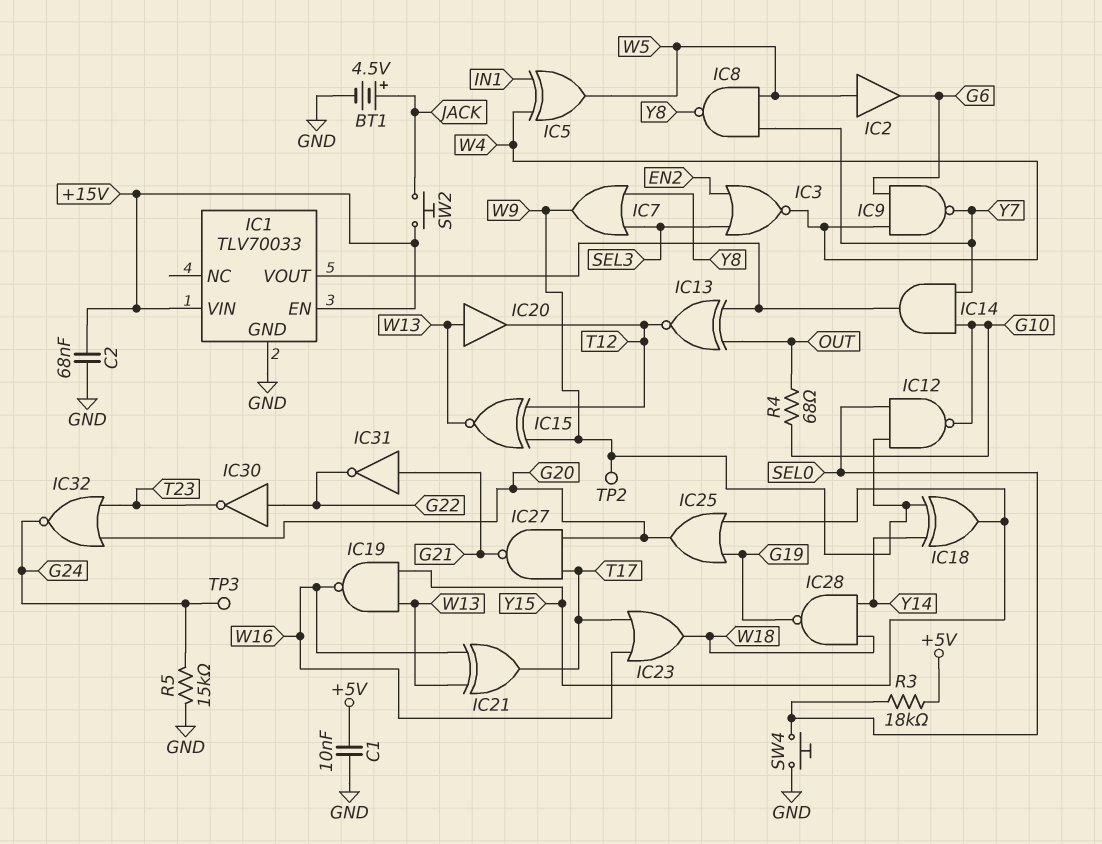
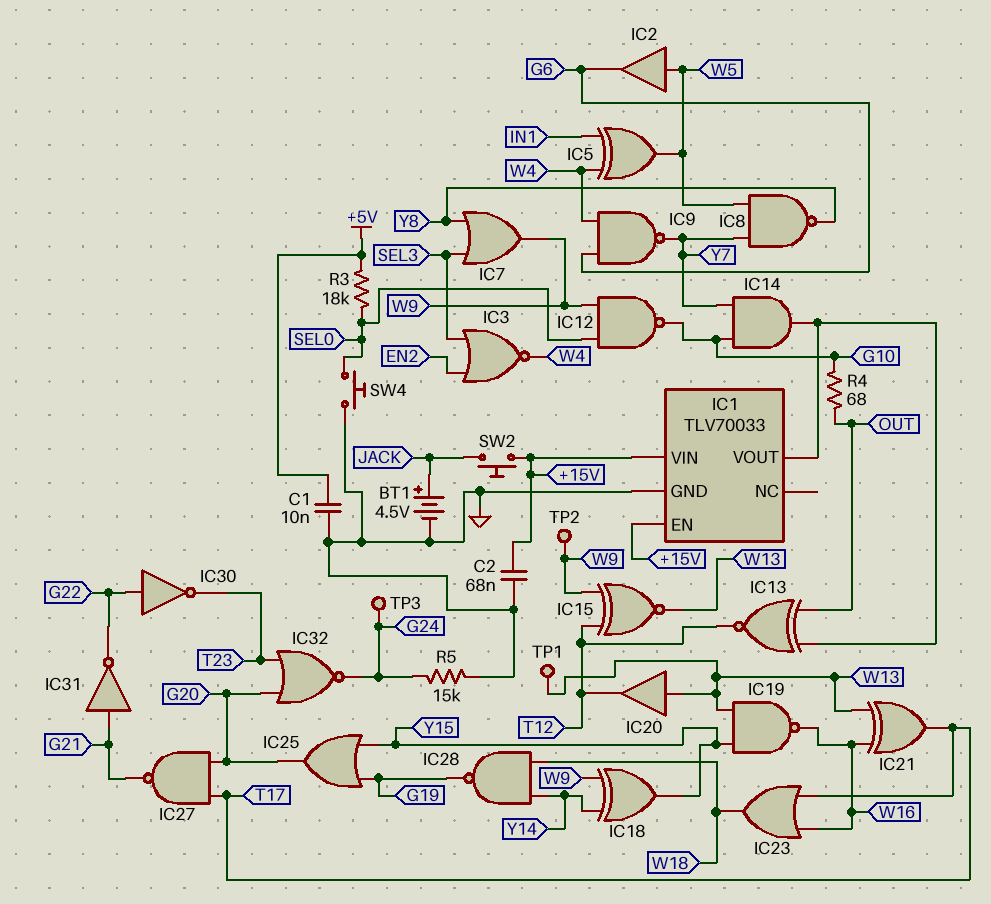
TP1: none -> test point (W13)

